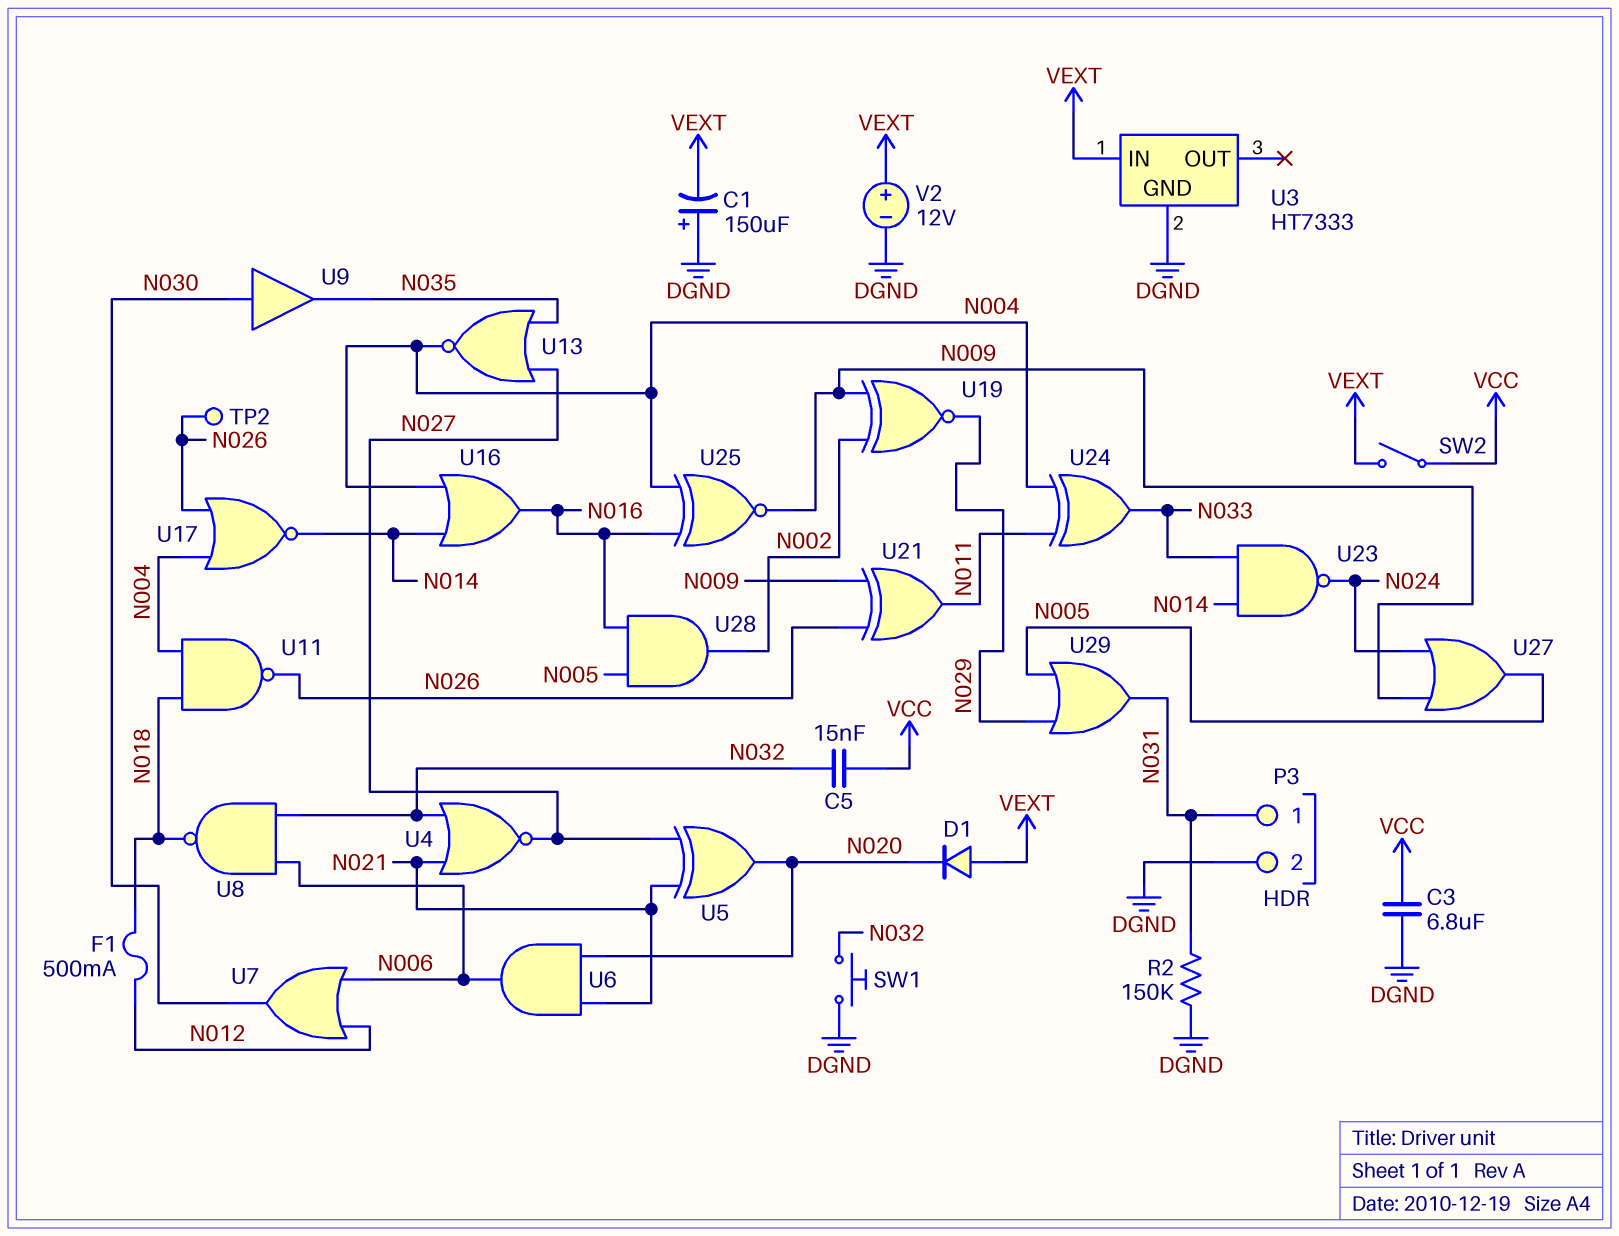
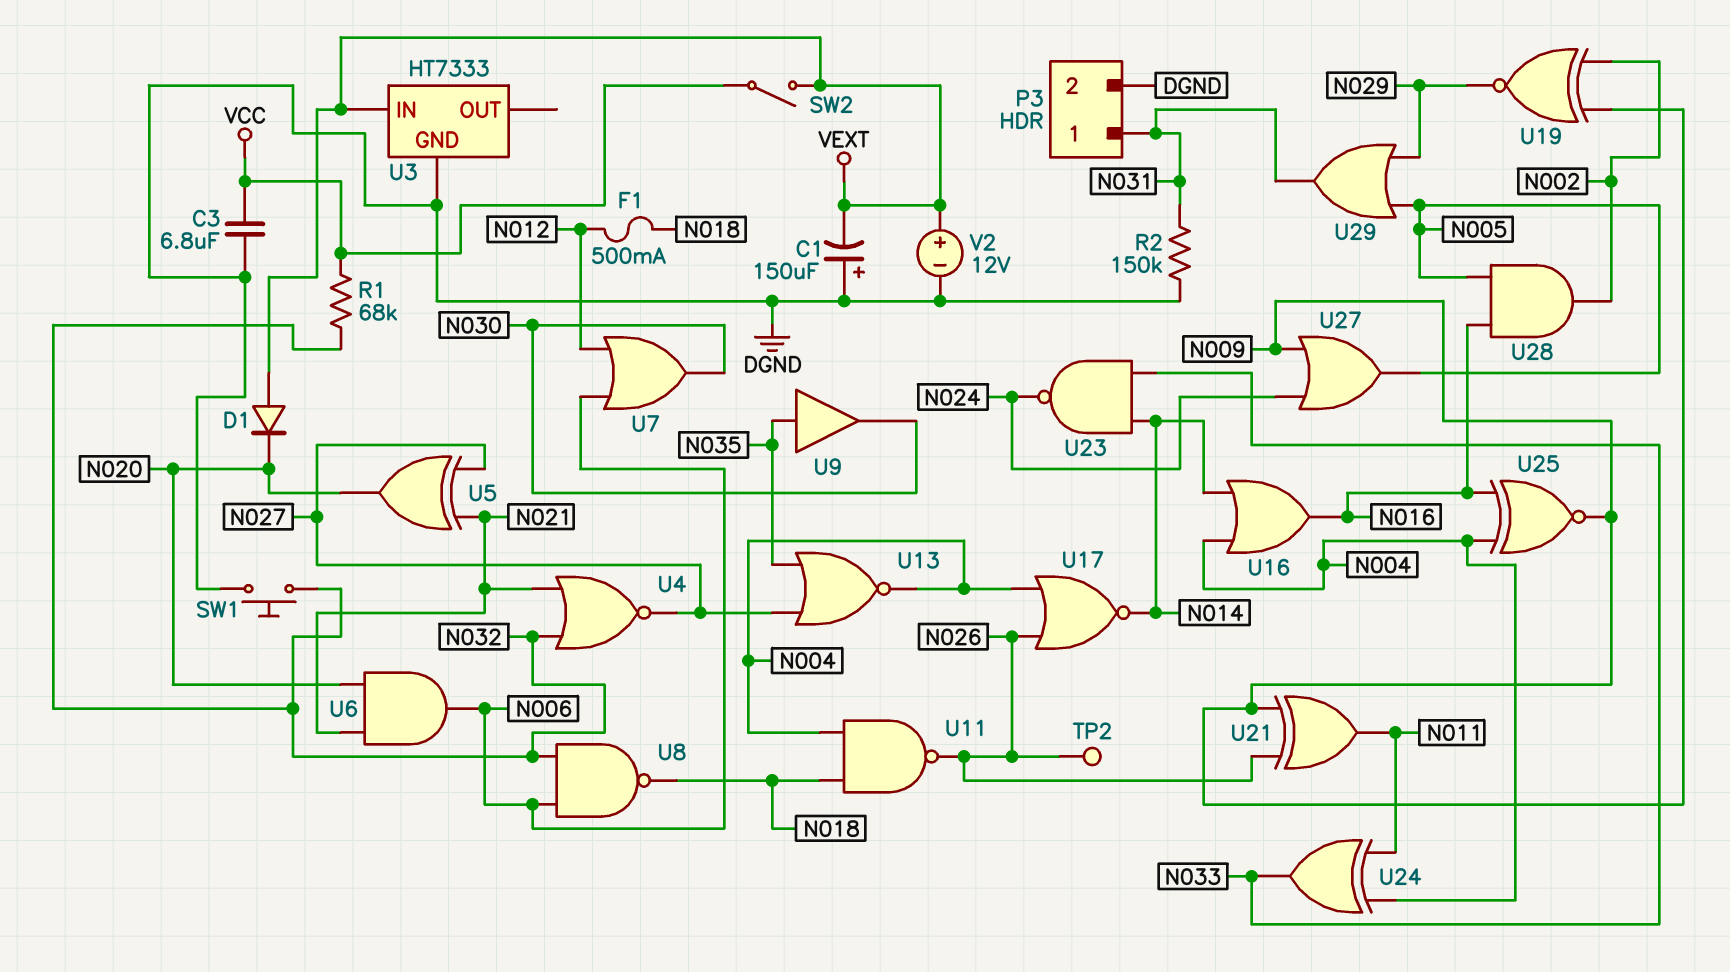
C5: 15nF (N032, VCC) -> none
R1: none -> 68k (N032, VCC)
U9: buffer (in N030, out N035) -> buffer (in N035, out N030)

